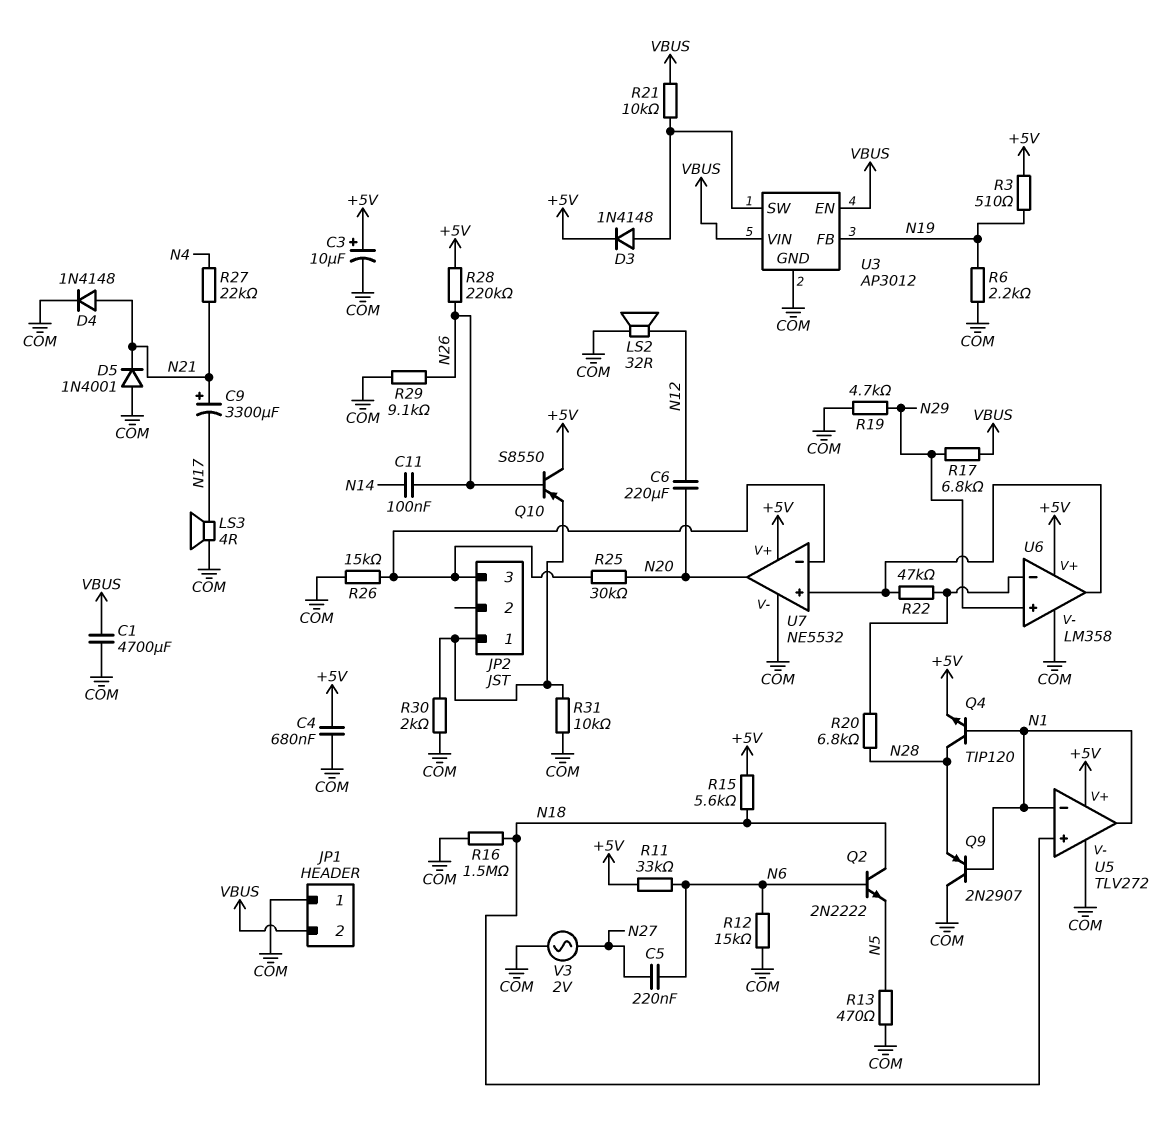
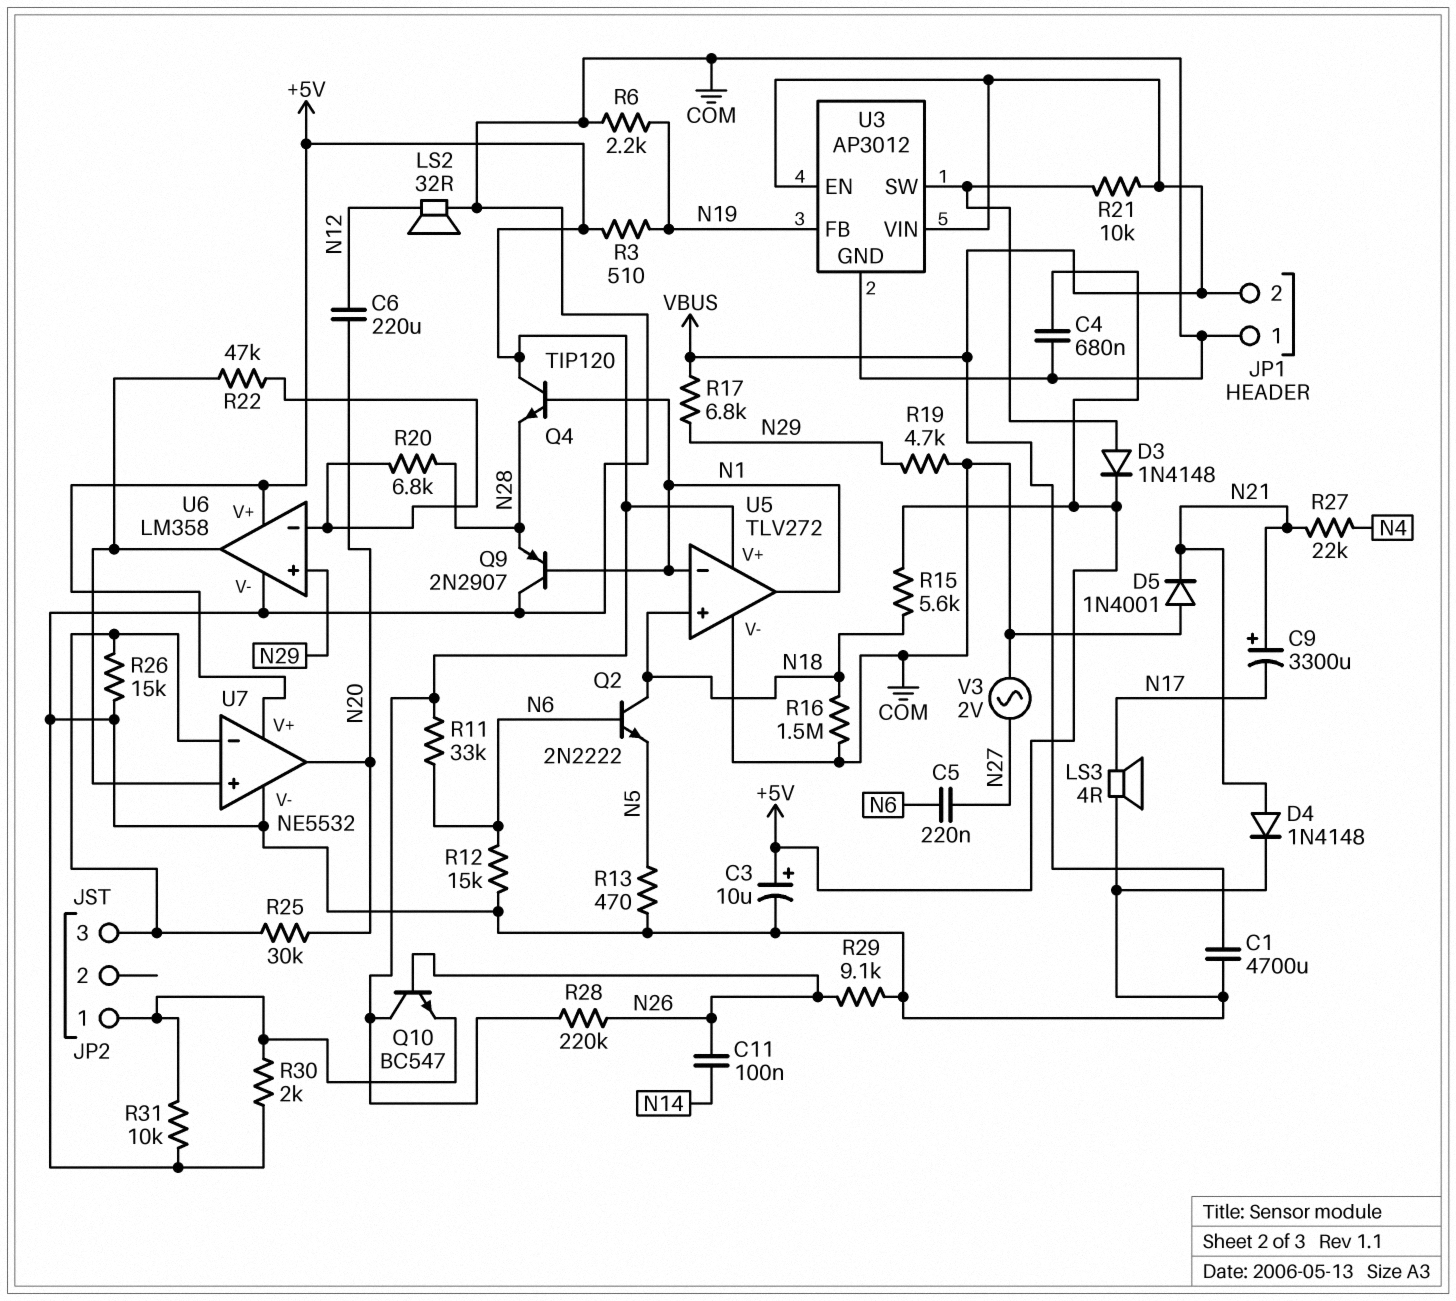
Q4: NPN TIP120 (B N1, C N28, E +5V) -> NPN TIP120 (B N1, C +5V, E N28)
Q10: PNP S8550 (B N26, C +5V, E JP2/1) -> NPN BC547 (B N26, C +5V, E JP2/1)

